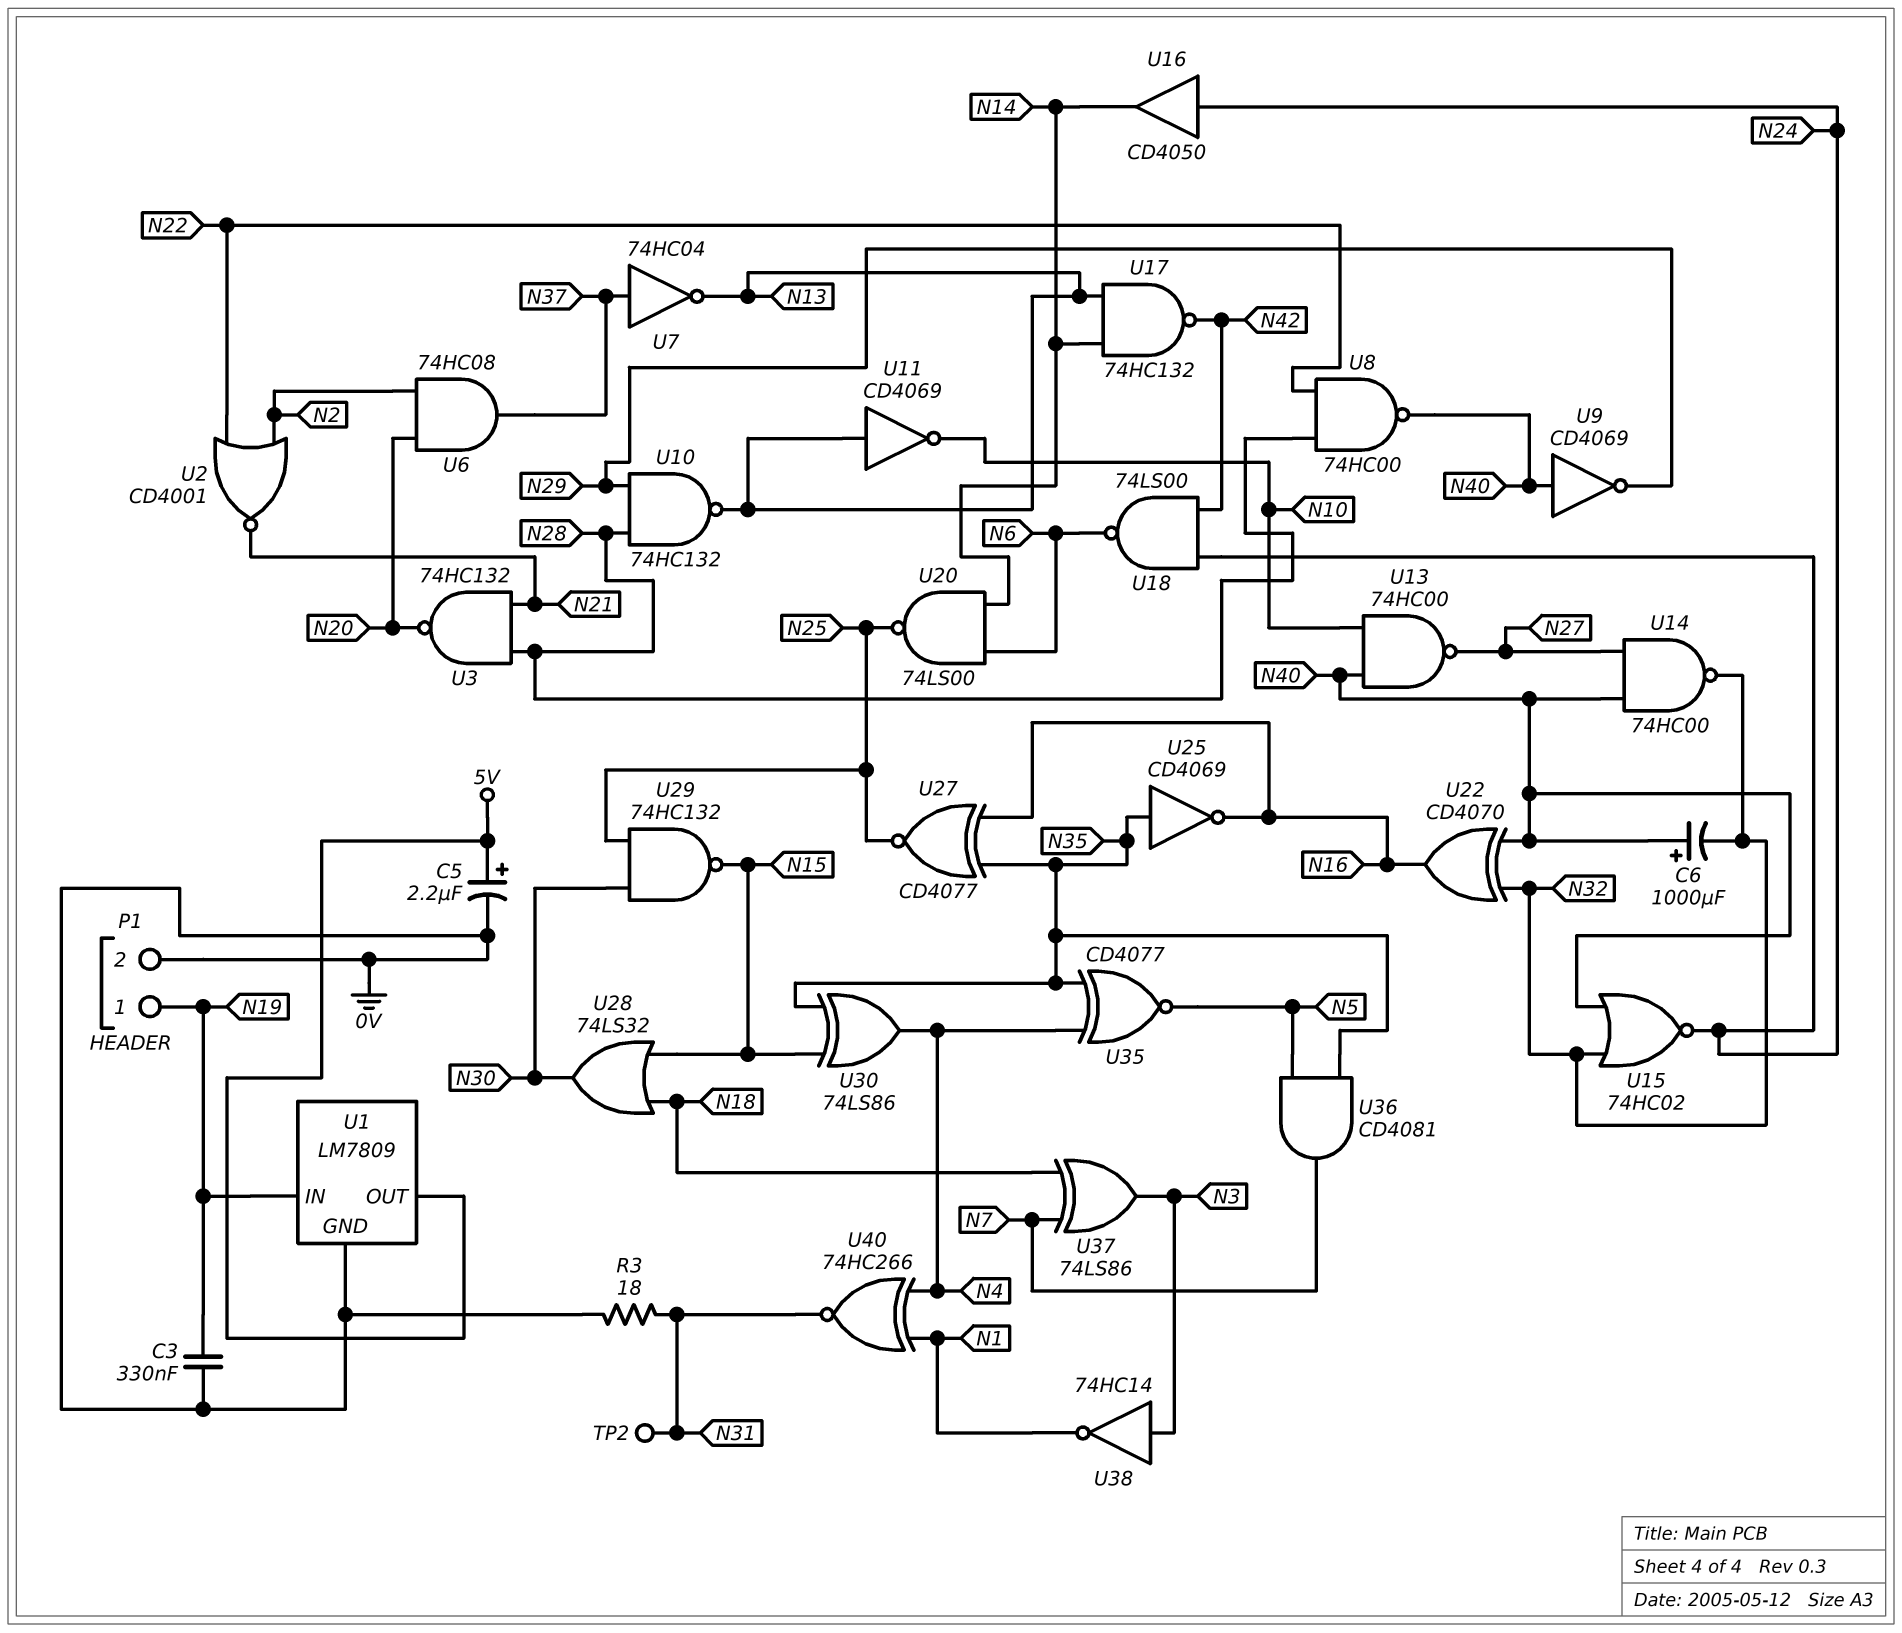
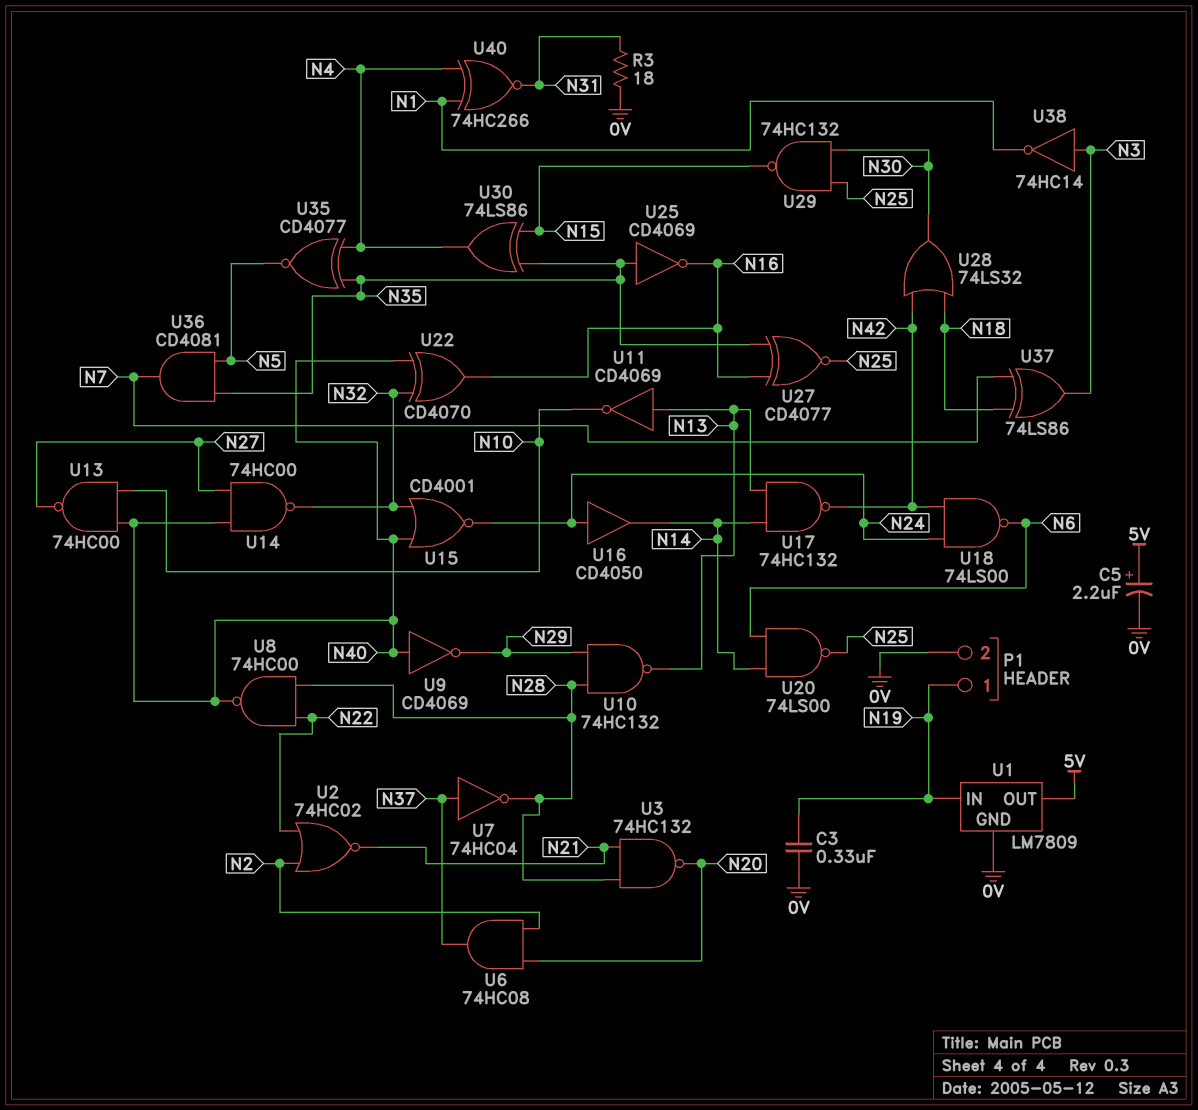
C6: 1000uF (plus N40, minus N32) -> none
TP2: test point (N31) -> none
U2: NOR CD4001 (in N2, in N22, out N21) -> NOR 74HC02 (in N2, in N22, out N21)
U7: NOT 74HC04 (in N37, out N13) -> NOT 74HC04 (in N37, out N28)
U15: NOR 74HC02 (in N32, in N40, out N24) -> NOR CD4001 (in N32, in N40, out N24)
U28: OR 74LS32 (in N15, in N18, out N30) -> OR 74LS32 (in N18, in N42, out N30)

